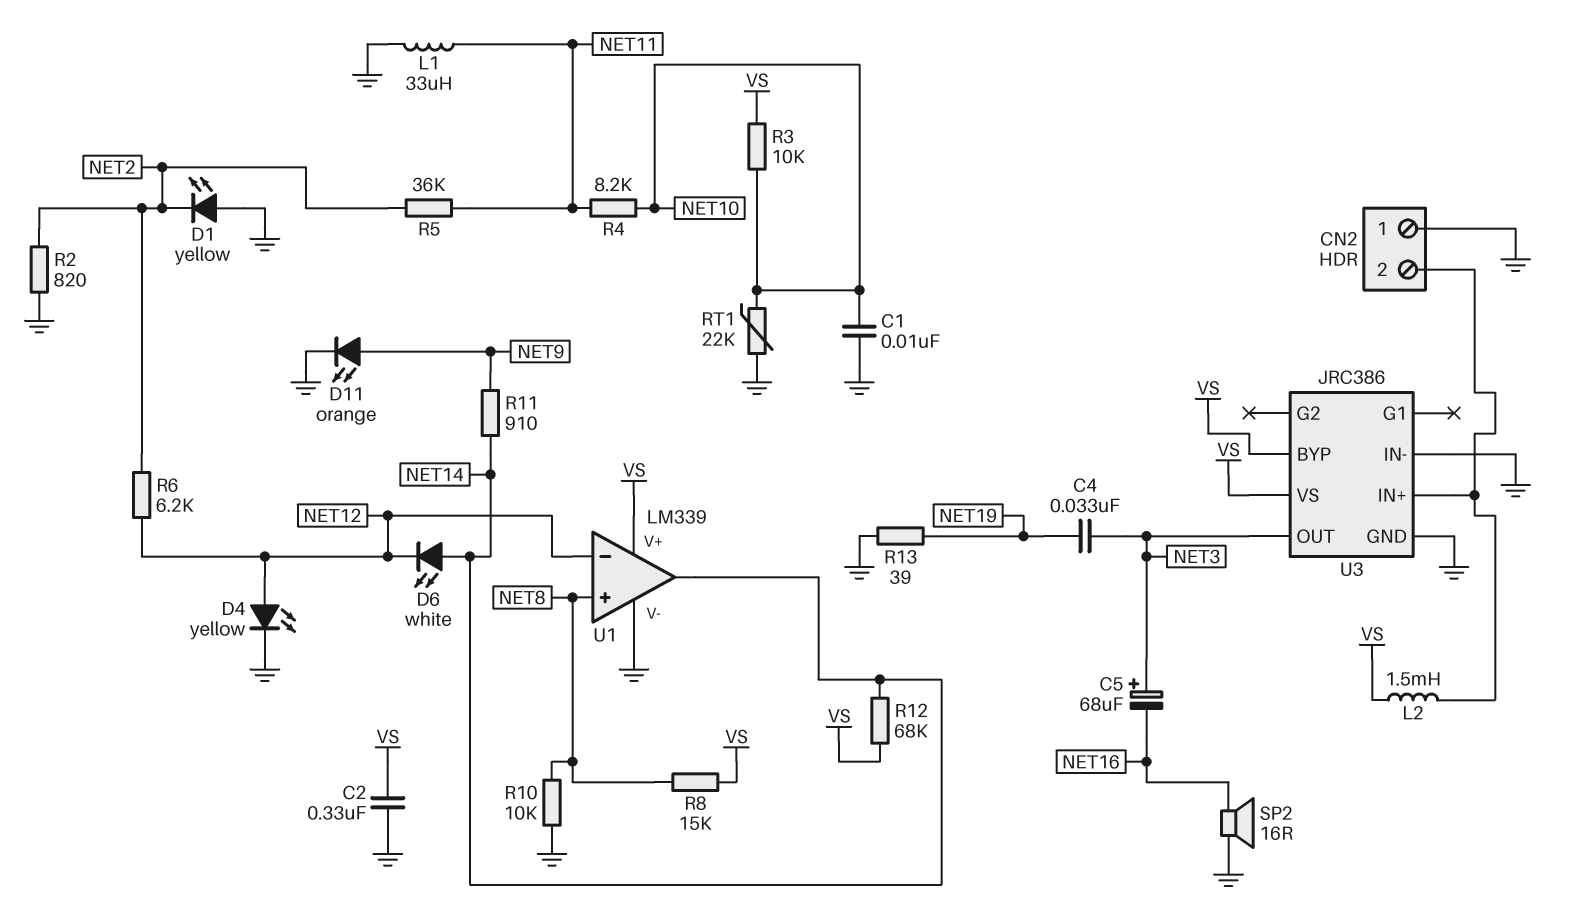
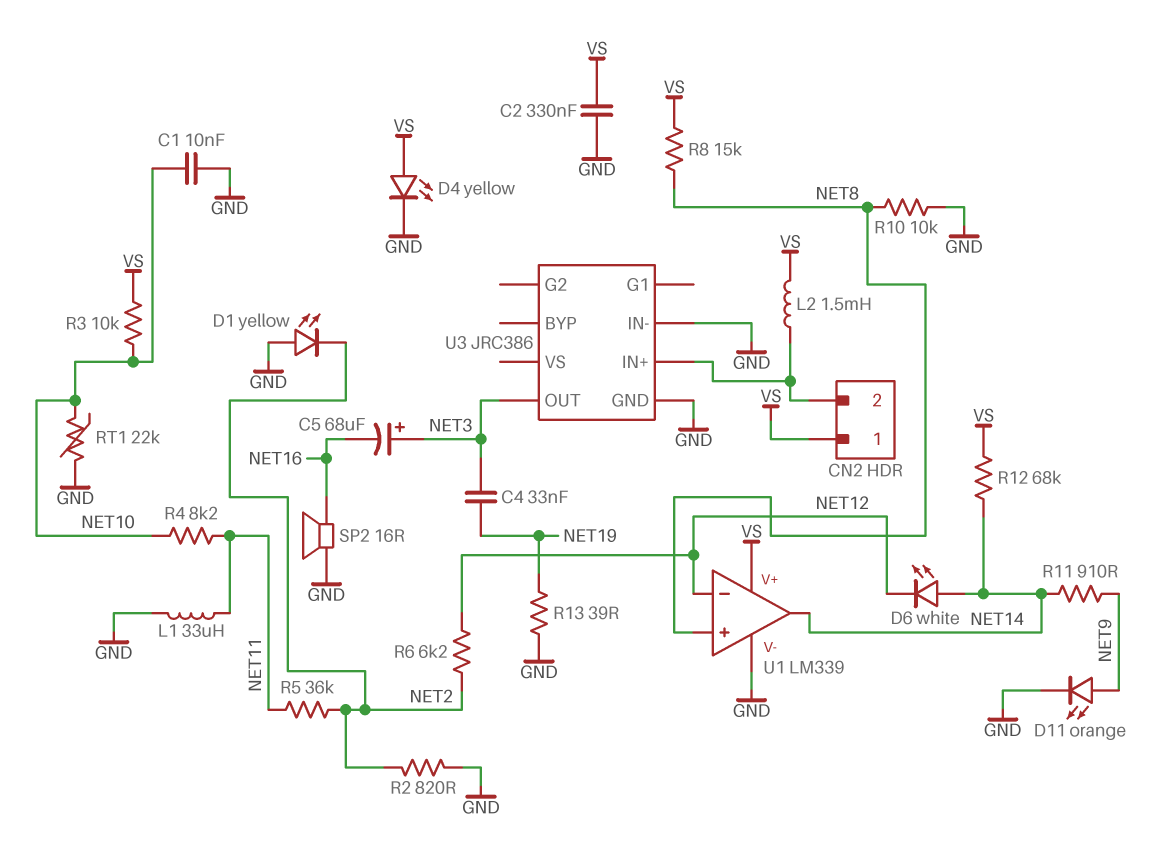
CN2 pin 1: GND -> VS
D4: LED yellow (A NET12, K GND) -> LED yellow (A VS, K GND)
U3 pin BYP: VS -> none
U3 pin VS: VS -> none

